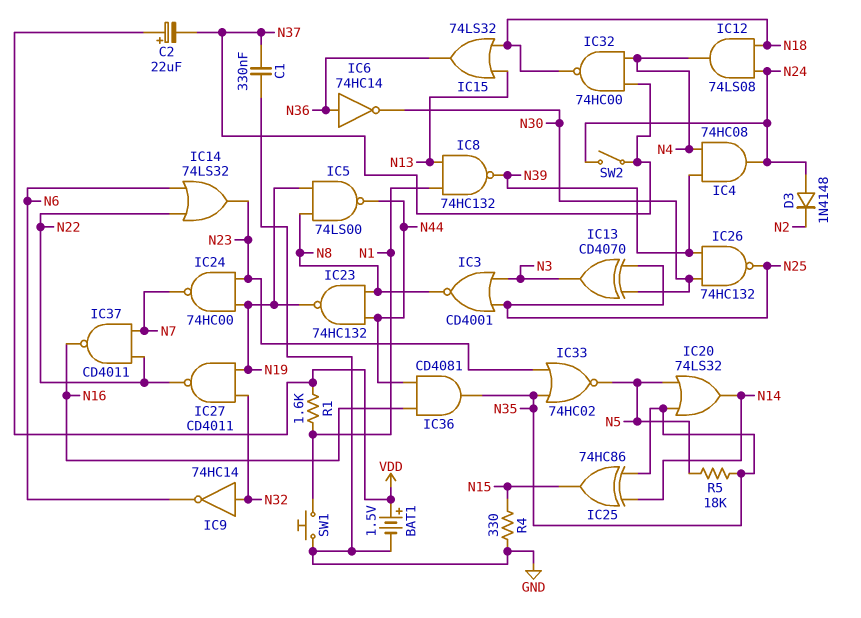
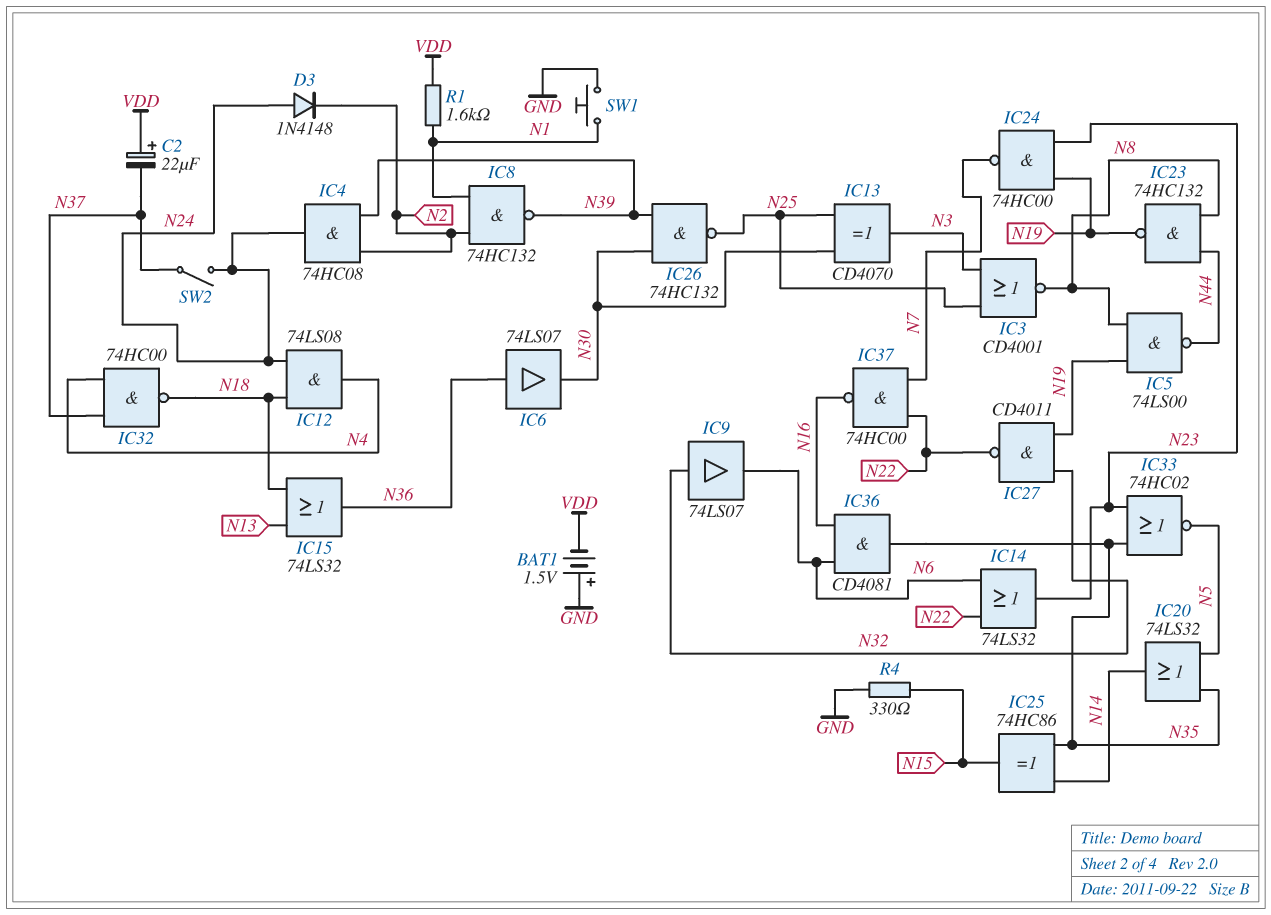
BAT1: 1.5V (plus VDD, minus GND) -> 1.5V (plus GND, minus VDD)
C1: 330nF (GND, N37) -> none
IC4: AND 74HC08 (in N4, in N39, out N24) -> AND 74HC08 (in N2, in N39, out N24)
IC6: NOT 74HC14 (in N36, out N30) -> buffer 74LS07 (in N36, out N30)
IC8: NAND 74HC132 (in N1, in N13, out N39) -> NAND 74HC132 (in N1, in N2, out N39)
IC9: NOT 74HC14 (in N32, out N6) -> buffer 74LS07 (in N32, out N6)
IC36: AND CD4081 (in N16, in N44, out N35) -> AND CD4081 (in N6, in N16, out N35)
IC37: NAND CD4011 (in N7, in N22, out N16) -> NAND 74HC00 (in N7, in N22, out N16)
R5: 18k (N5, N35) -> none

